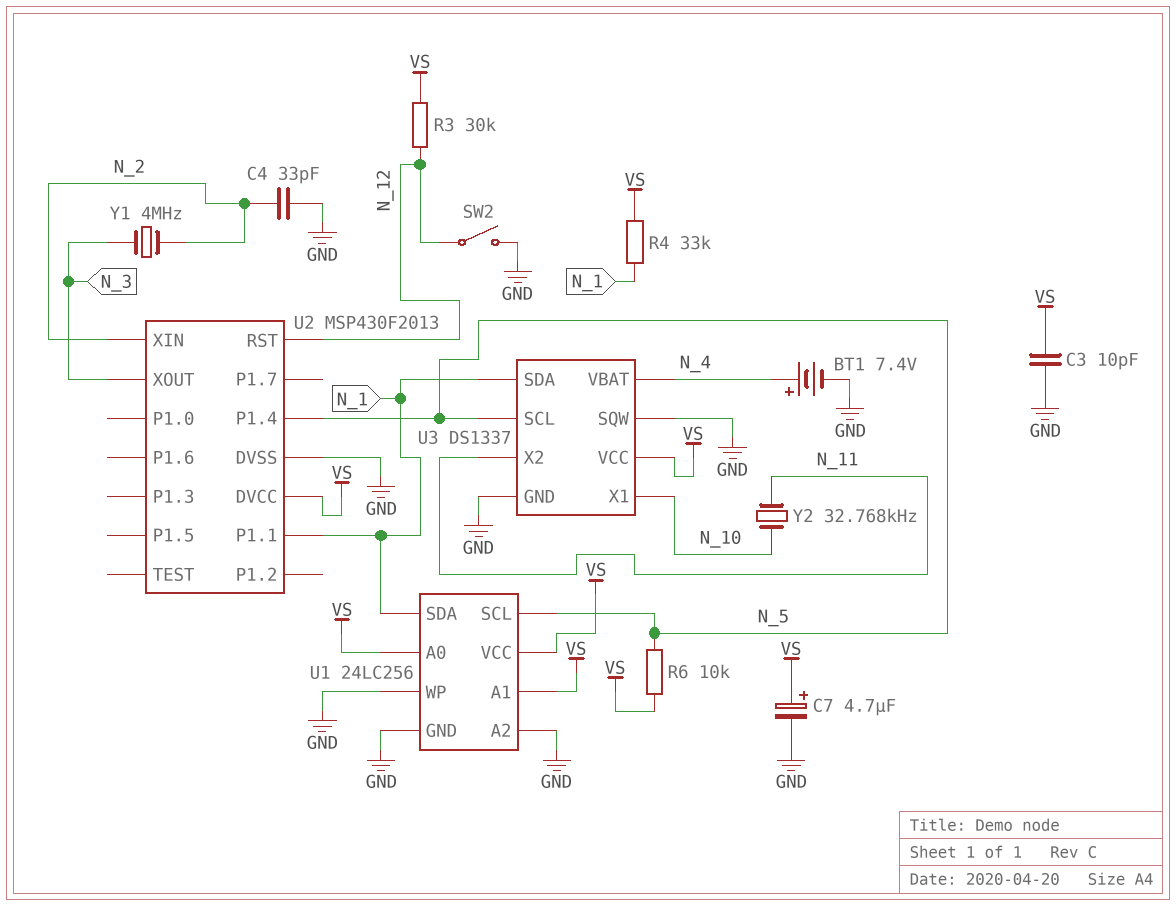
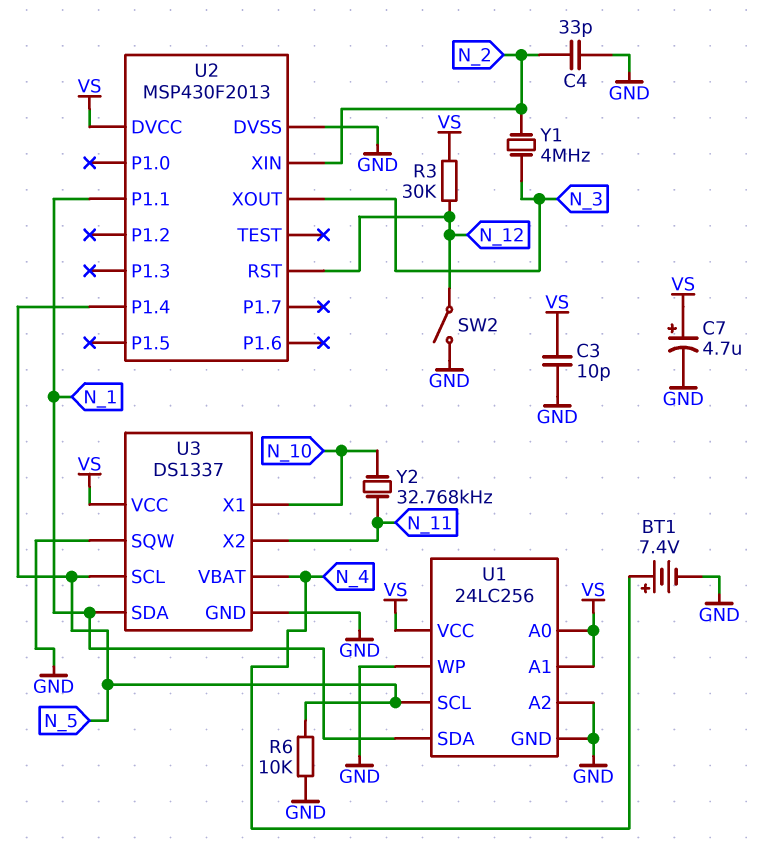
R4: 33k (N_1, VS) -> none
R6: 10k (N_5, VS) -> 10k (GND, N_5)

